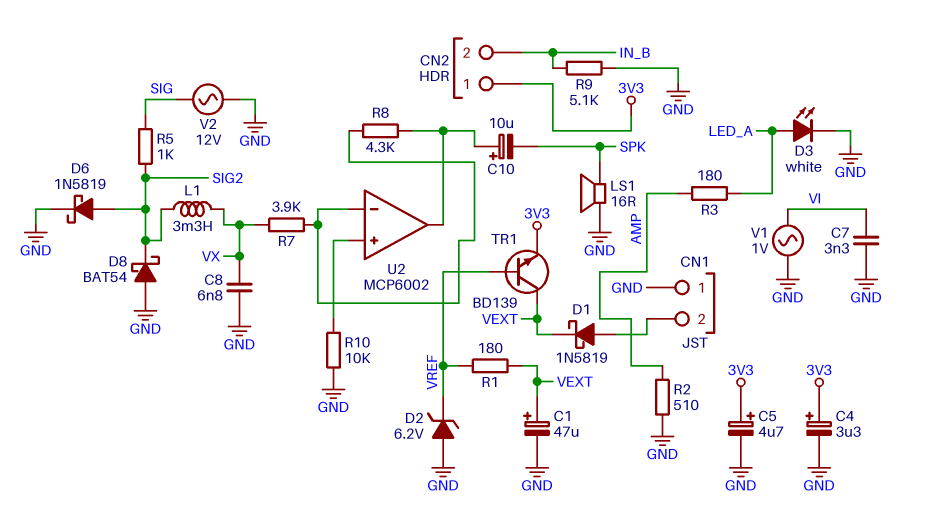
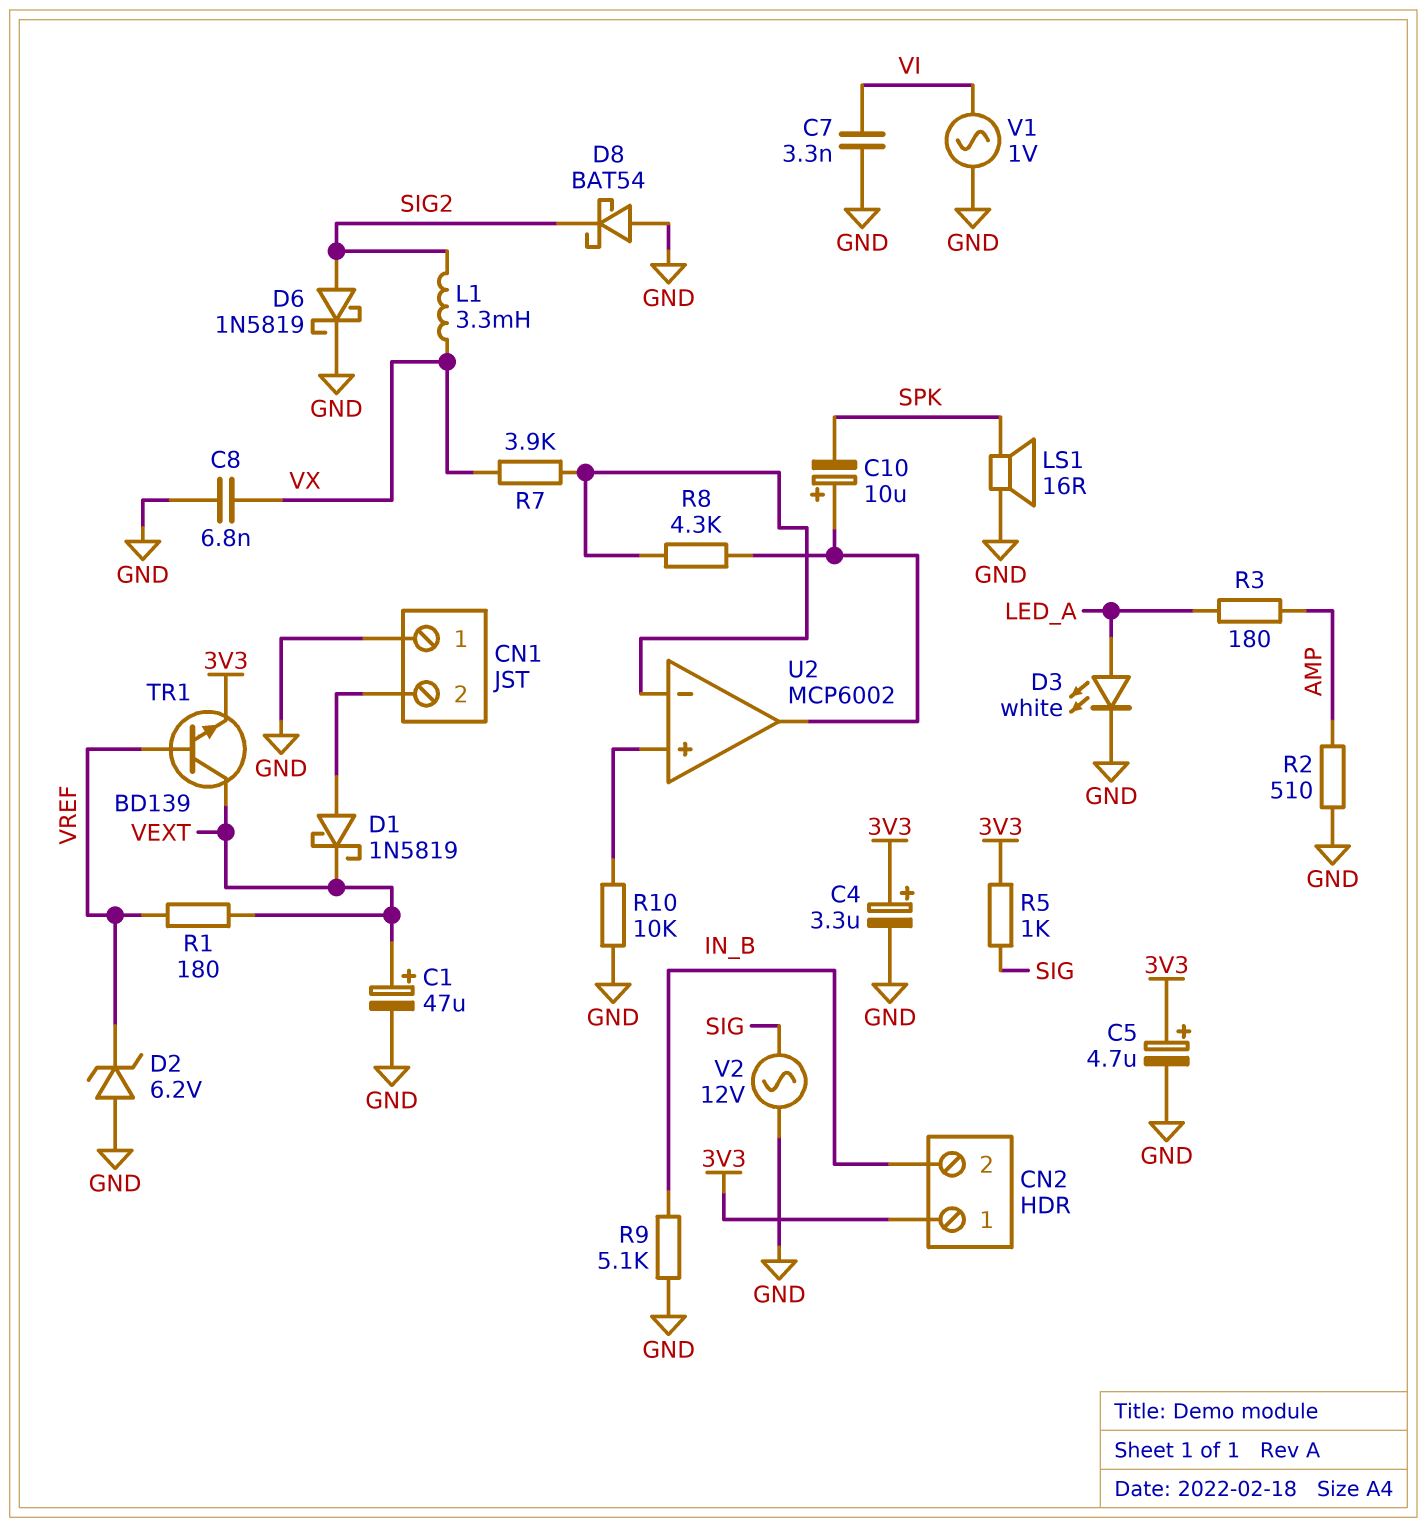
R5: 1k (SIG, SIG2) -> 1k (3V3, SIG)

